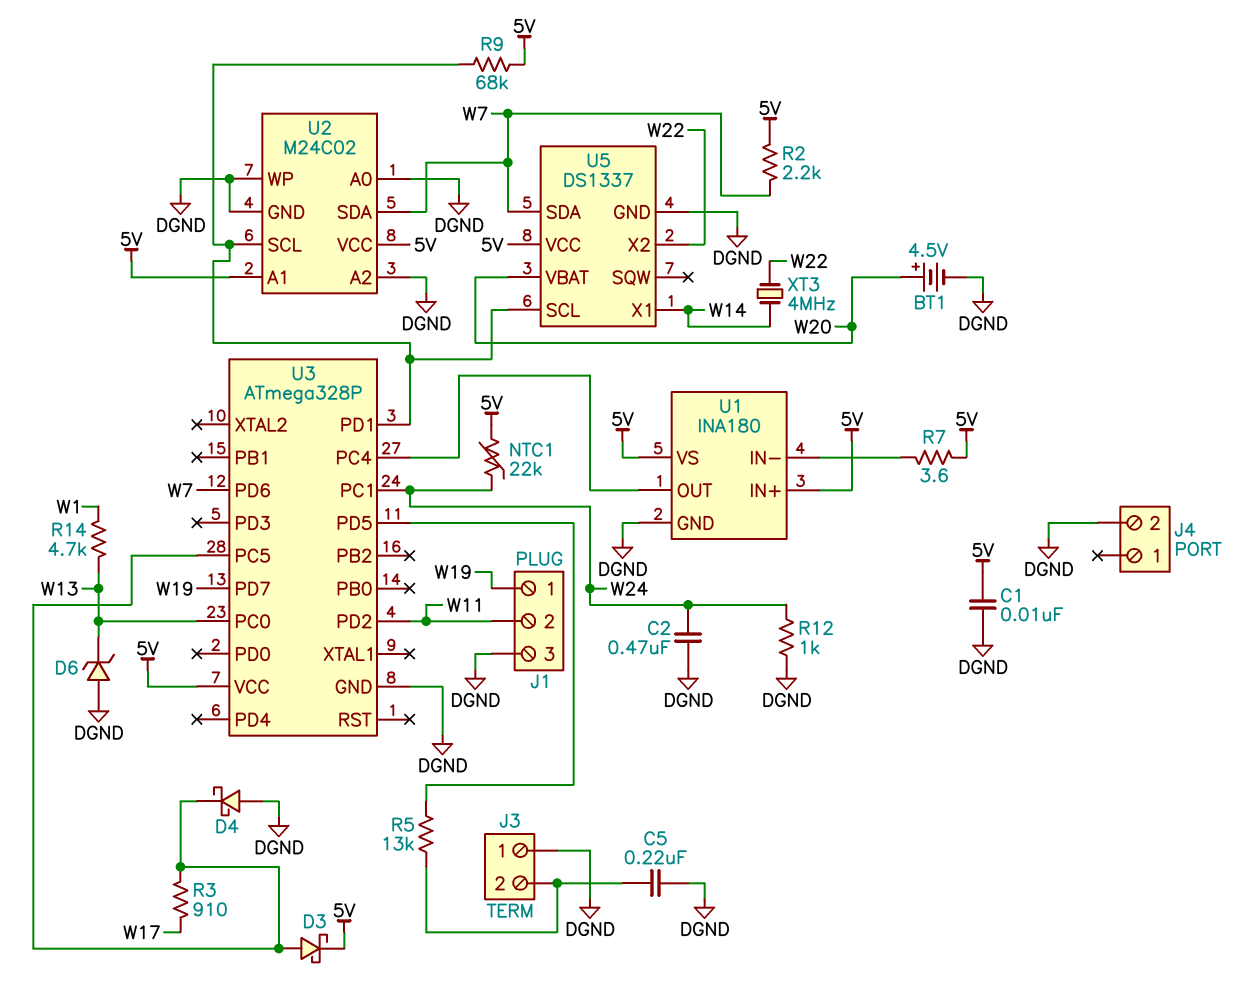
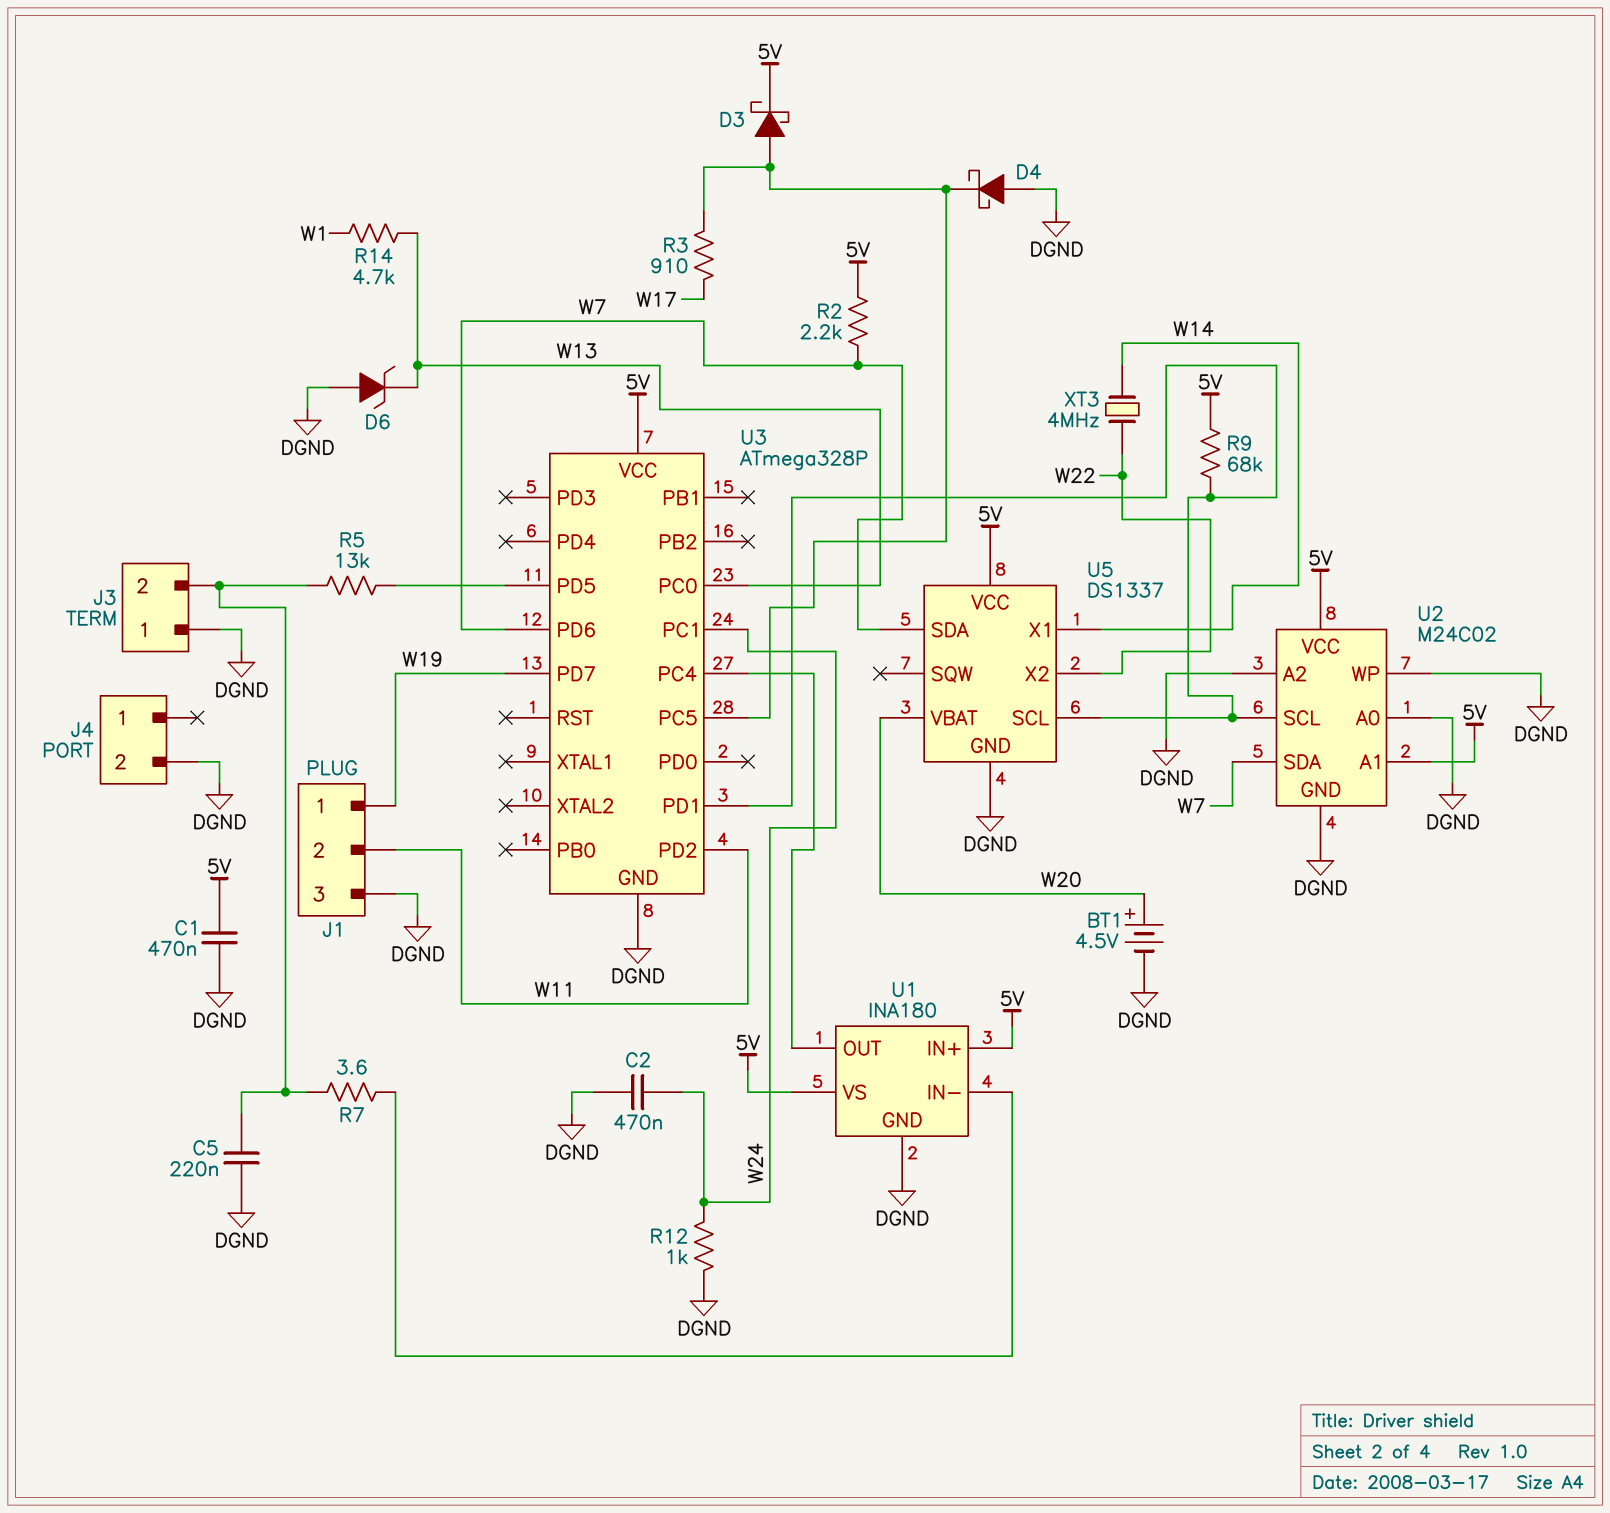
C1: 10nF (5V, DGND) -> 470nF (5V, DGND)
NTC1: 22k (5V, W24) -> none
R7: 3.6 (5V, U1/IN-) -> 3.6 (J3/2, U1/IN-)

